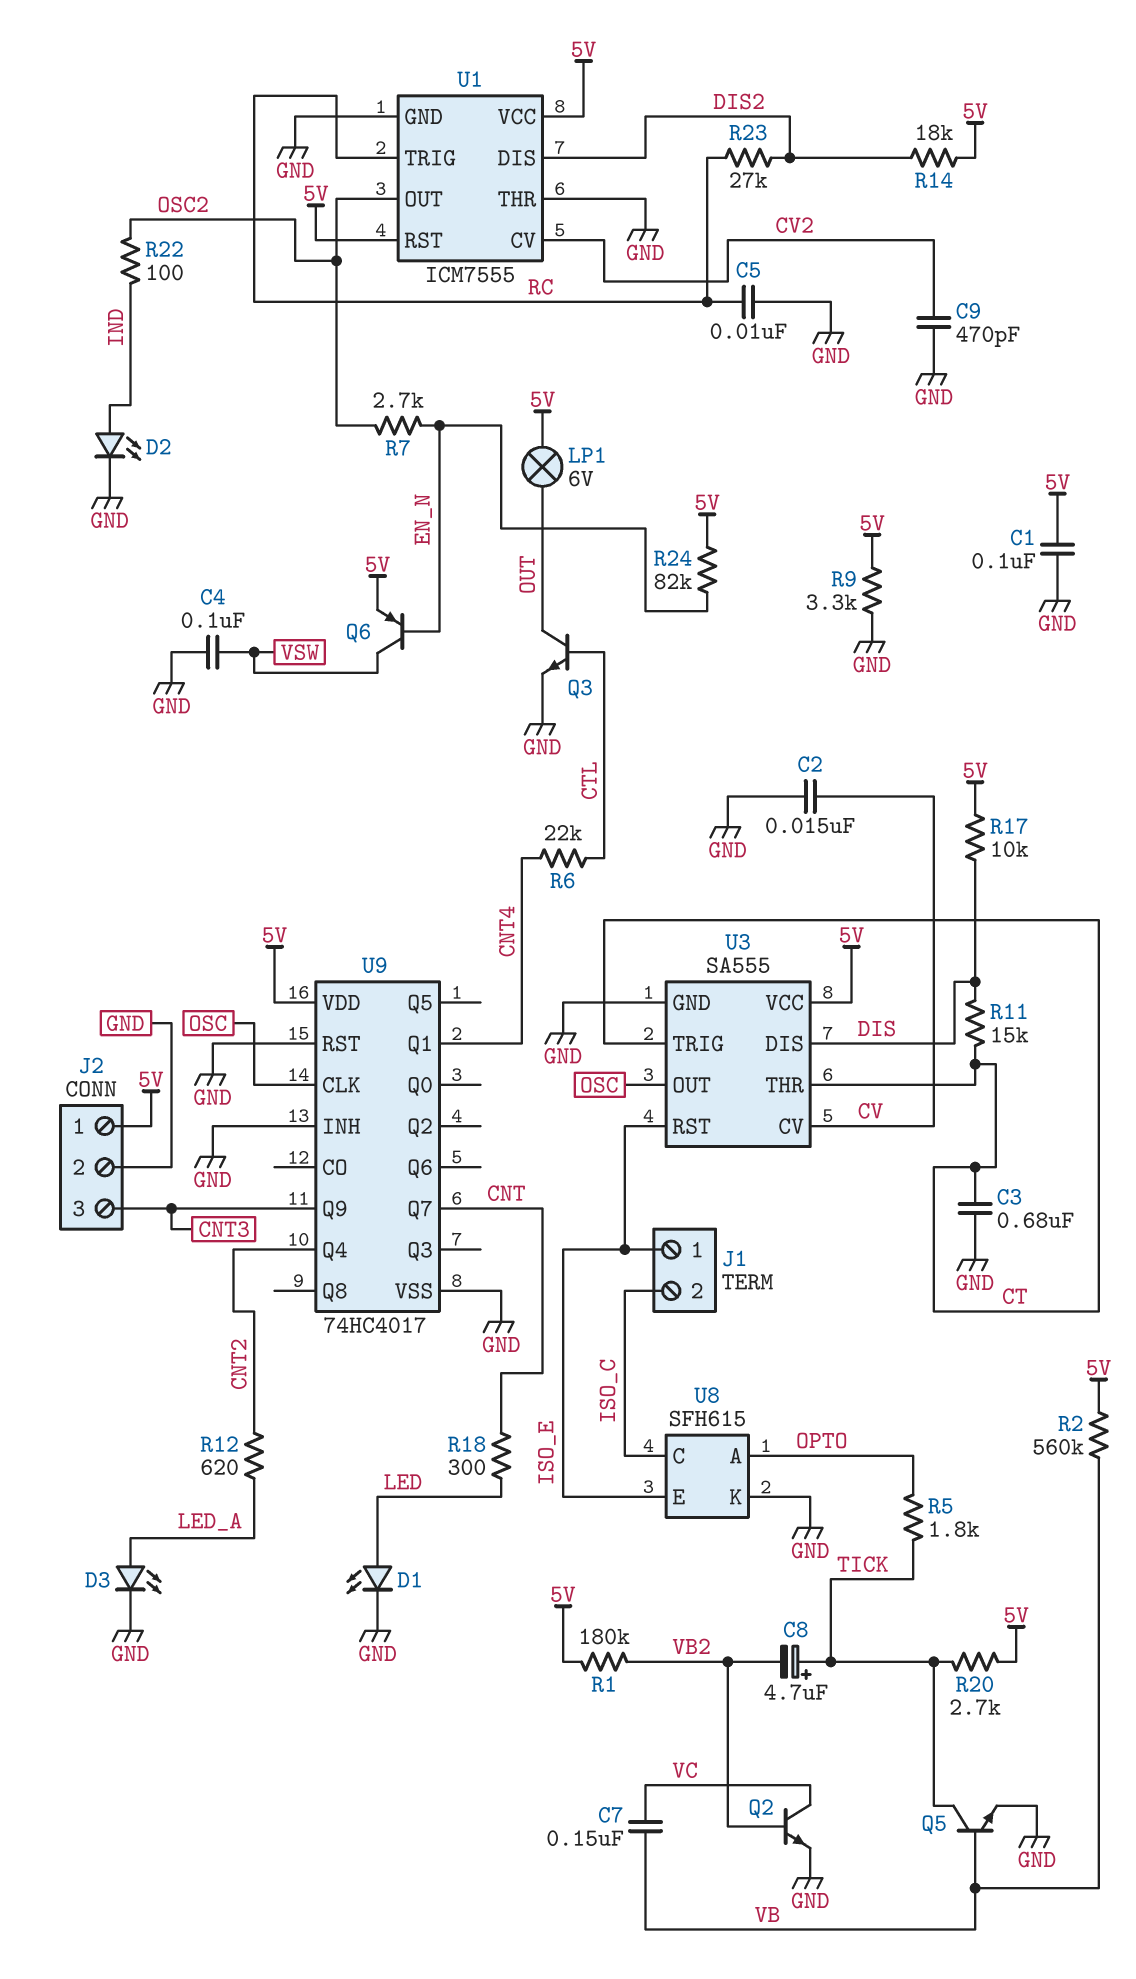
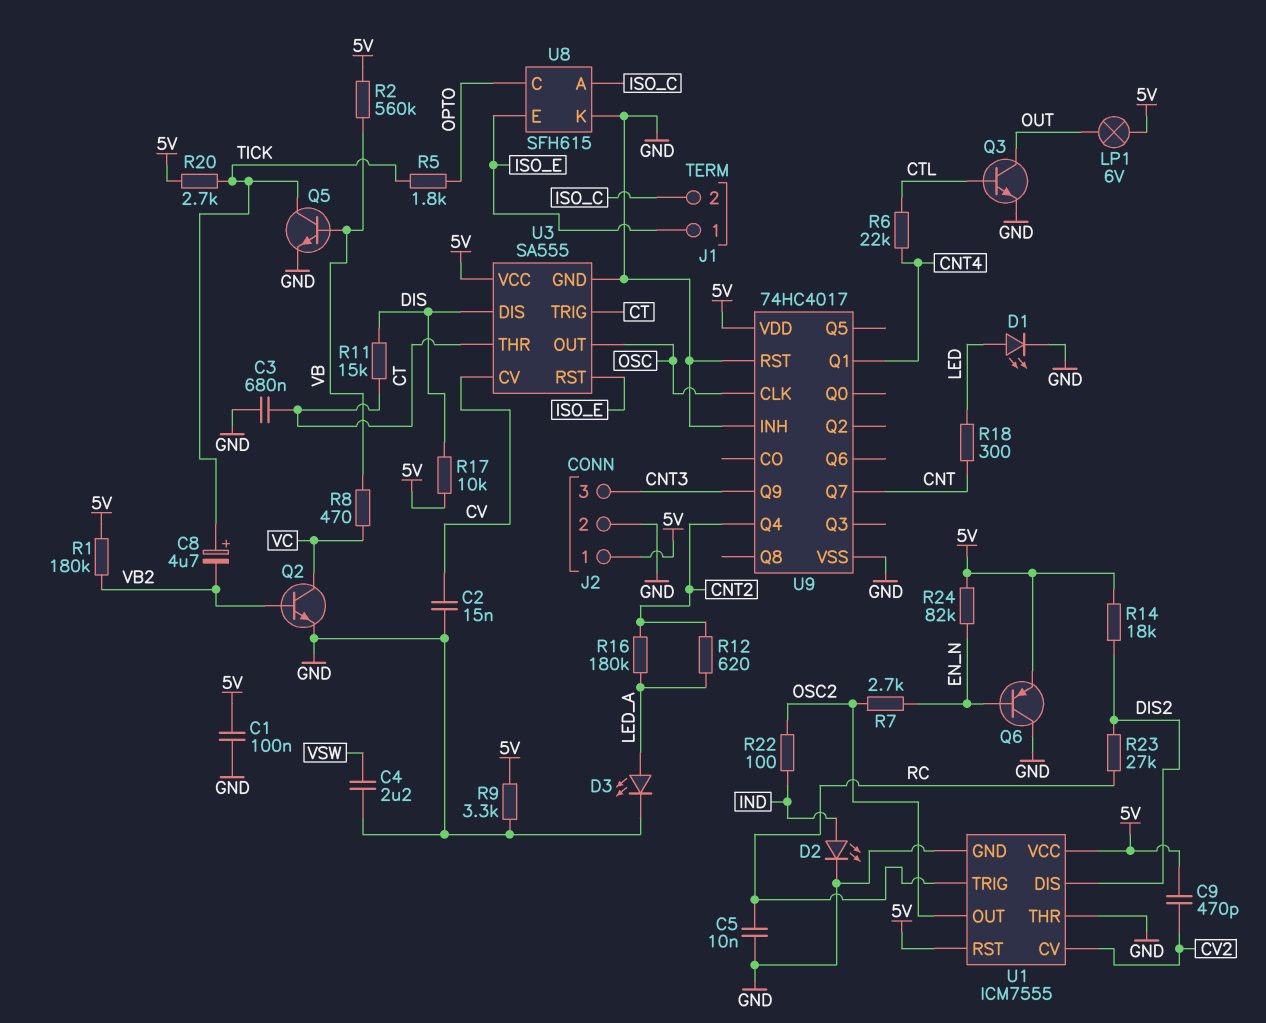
C4: 100nF (GND, VSW) -> 2.2uF (GND, VSW)
C7: 150nF (VB, VC) -> none
C9: 470pF (CV2, GND) -> 470pF (5V, CV2)
Q6: PNP (B EN_N, C VSW, E 5V) -> PNP (B EN_N, C GND, E 5V)
R8: none -> 470 (VB, VC)
R16: none -> 180k (CNT2, LED_A)
U8 pin A: OPTO -> ISO_C
U8 pin C: ISO_C -> OPTO

